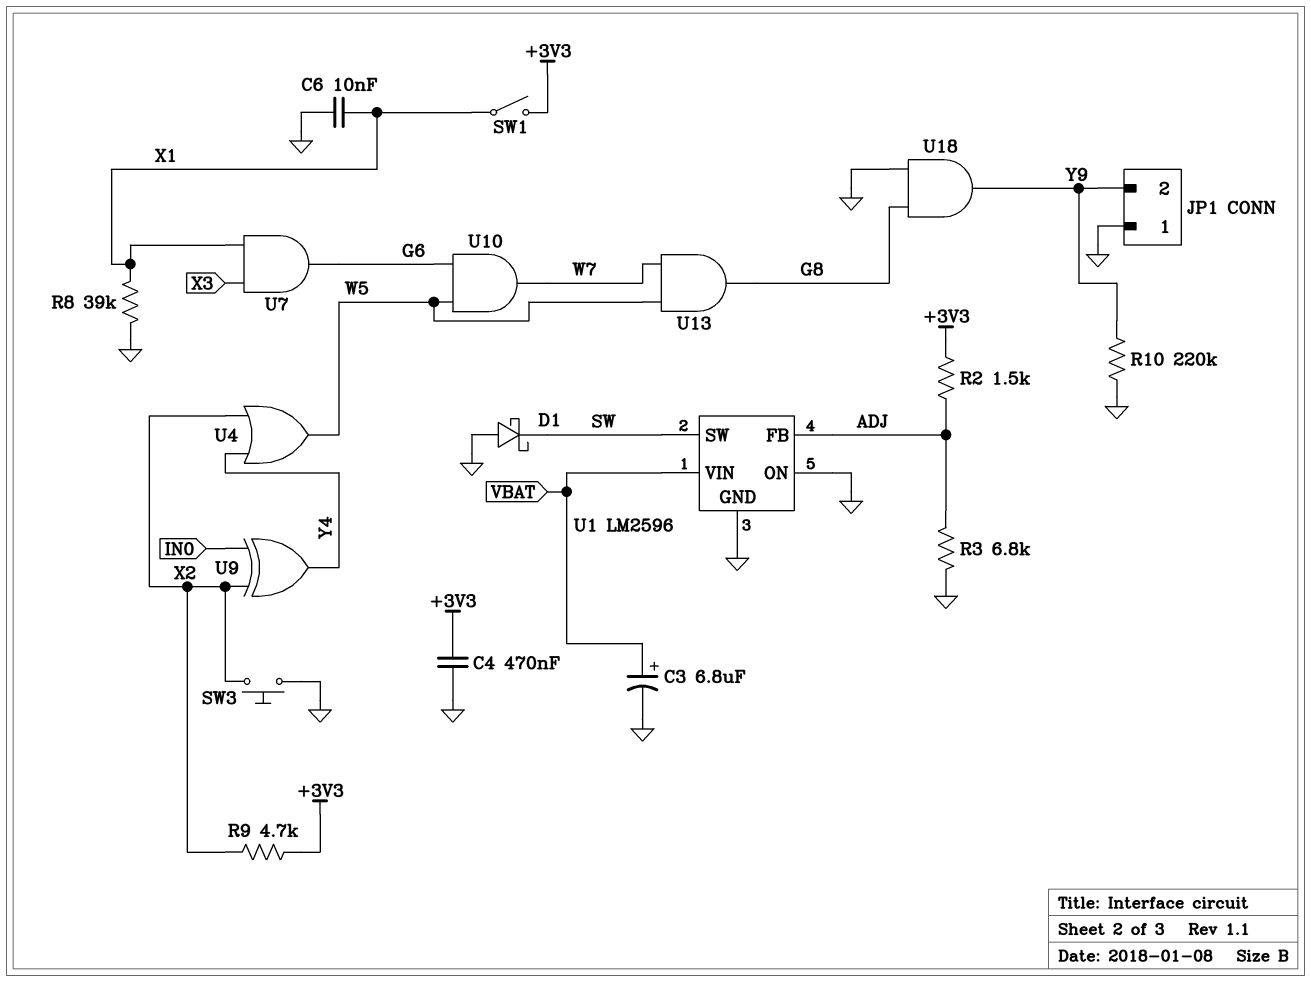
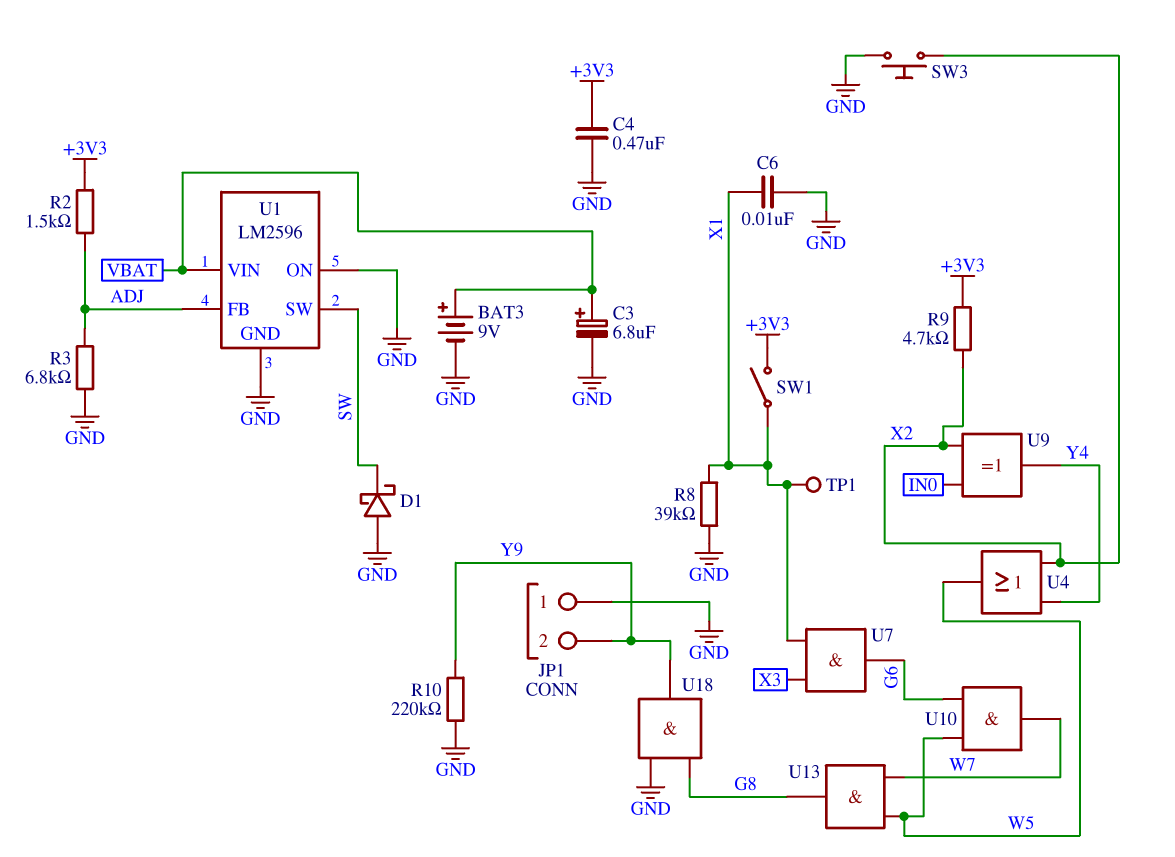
BAT3: none -> 9V (plus VBAT, minus GND)
TP1: none -> test point (X1)

